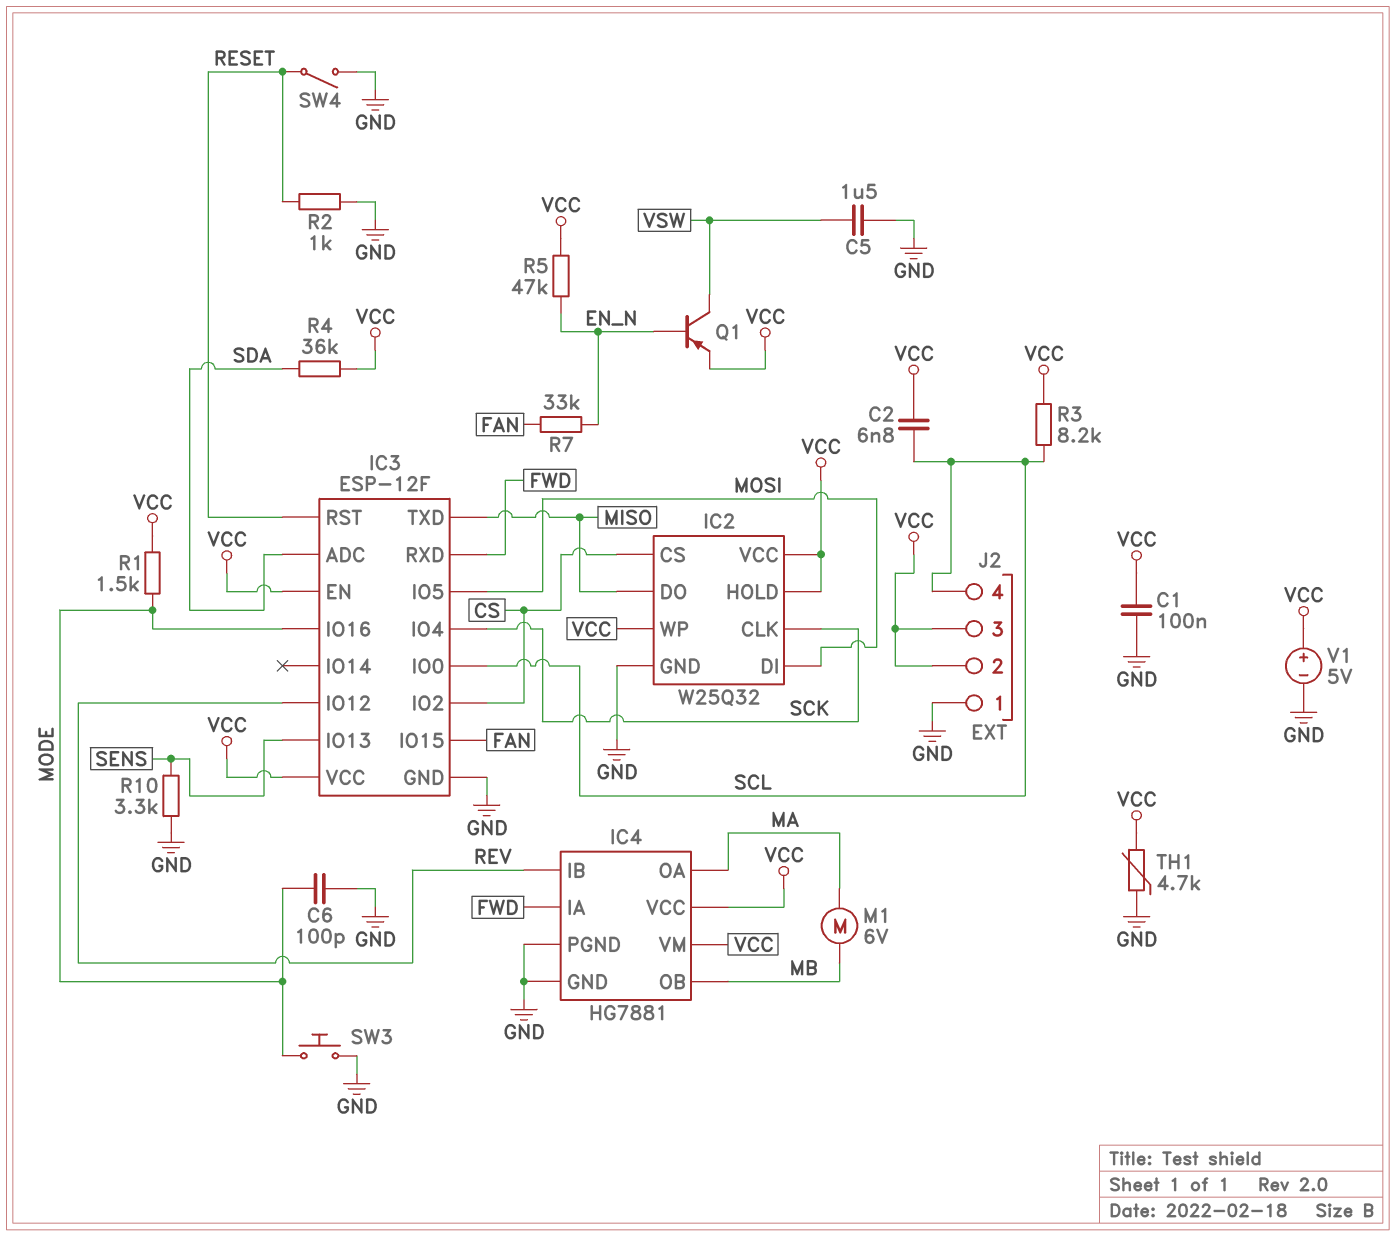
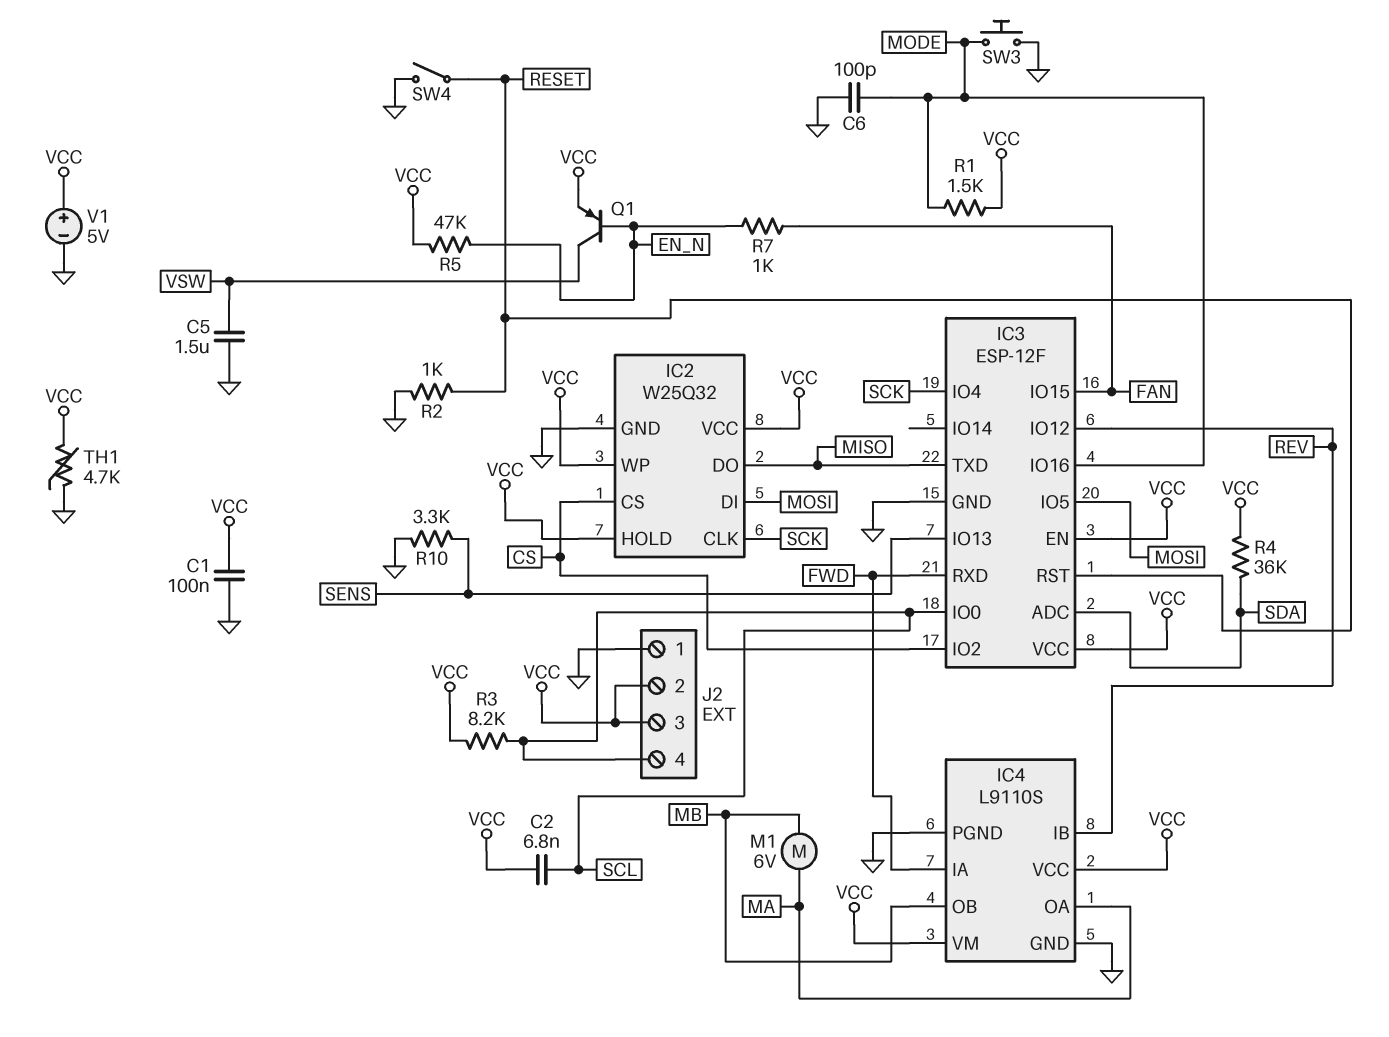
IC4: HG7881 -> L9110S
R7: 33k (EN_N, FAN) -> 1k (EN_N, FAN)

